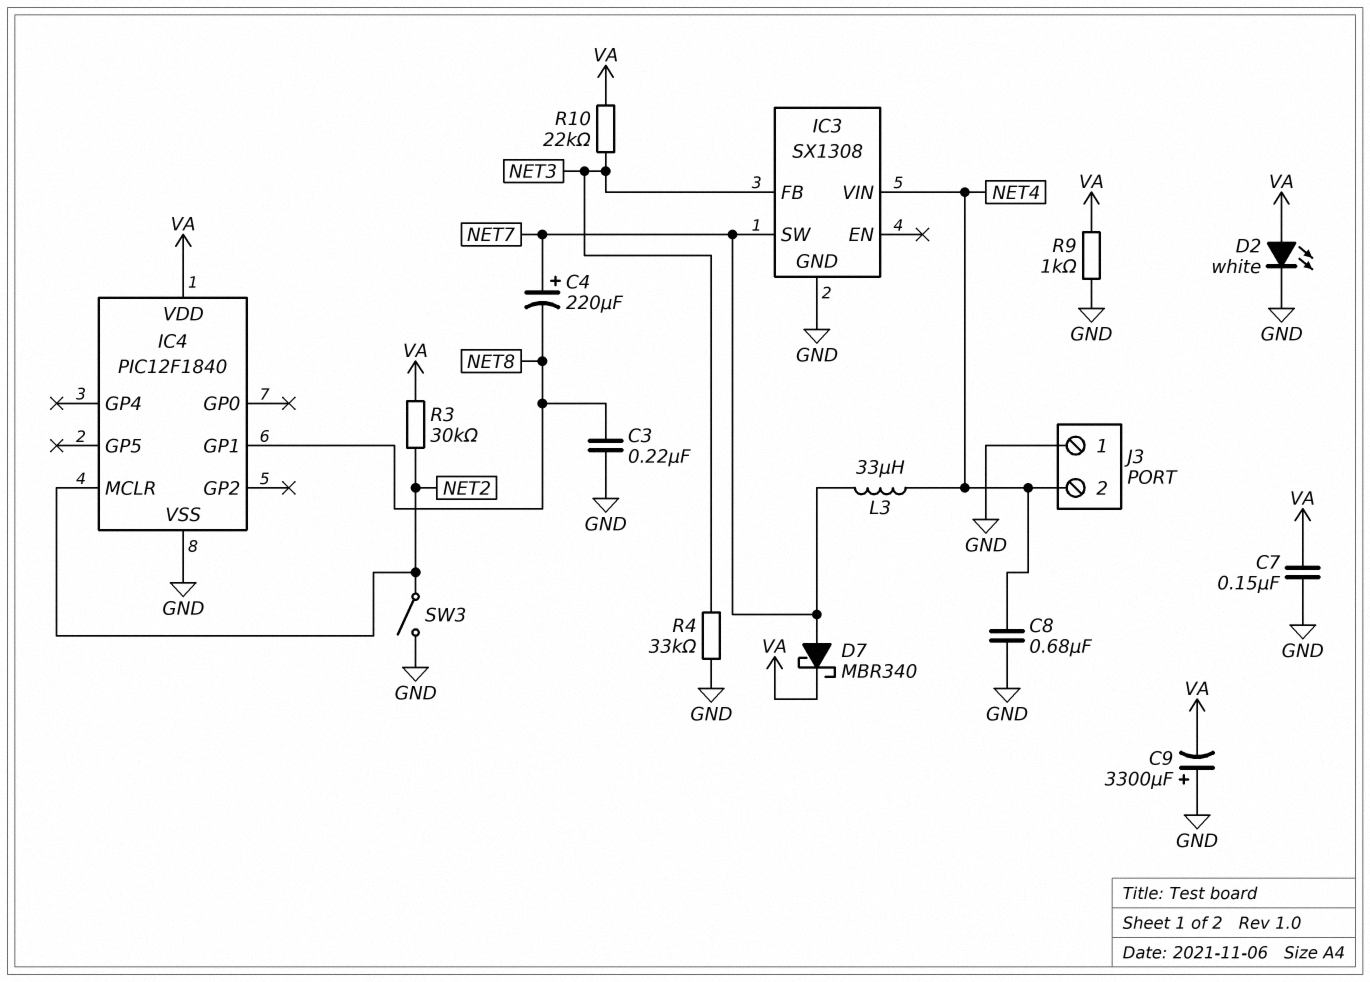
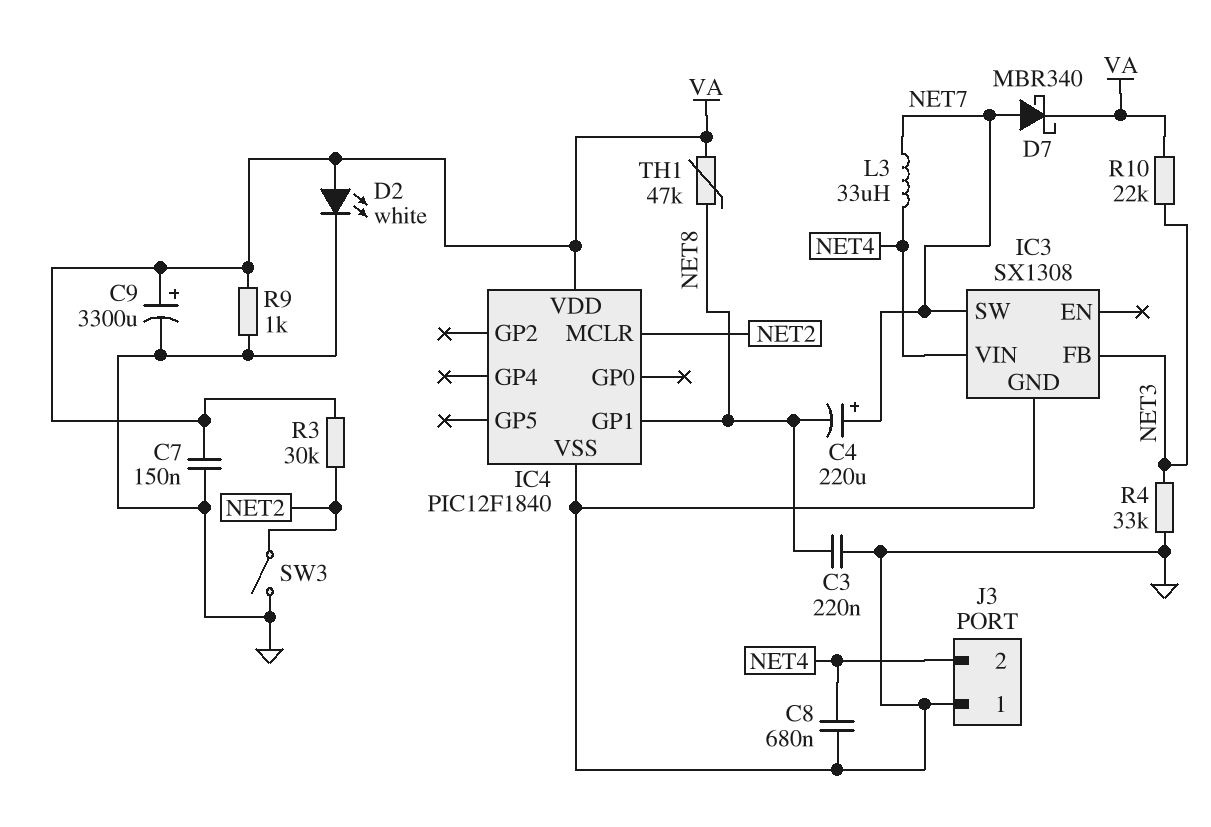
C9: 3300uF (plus GND, minus VA) -> 3300uF (plus VA, minus GND)
TH1: none -> 47k (NET8, VA)

